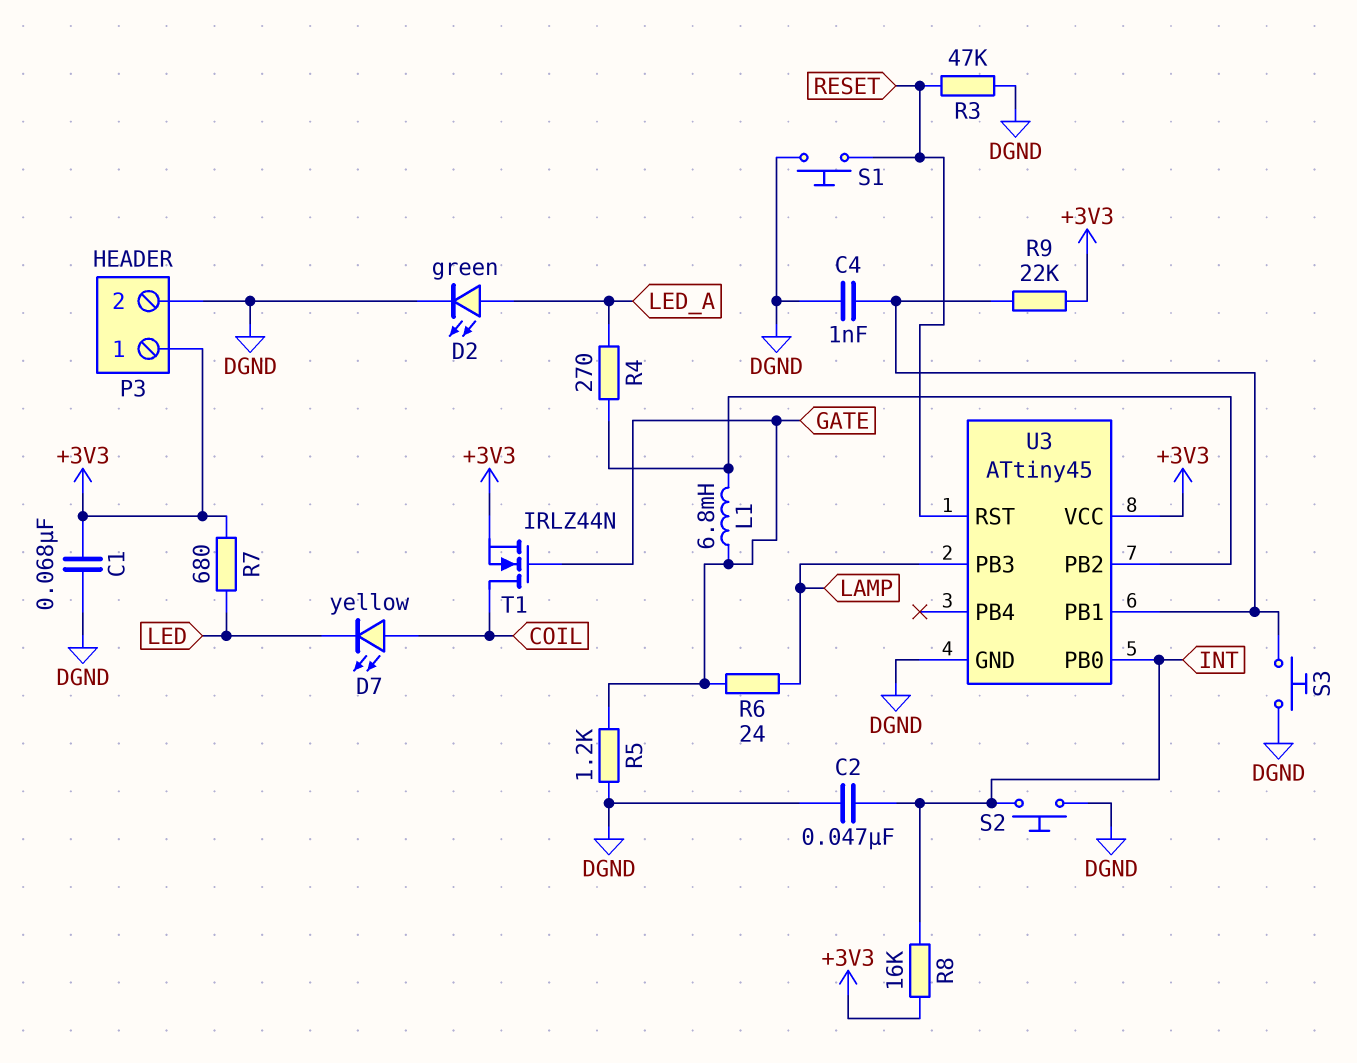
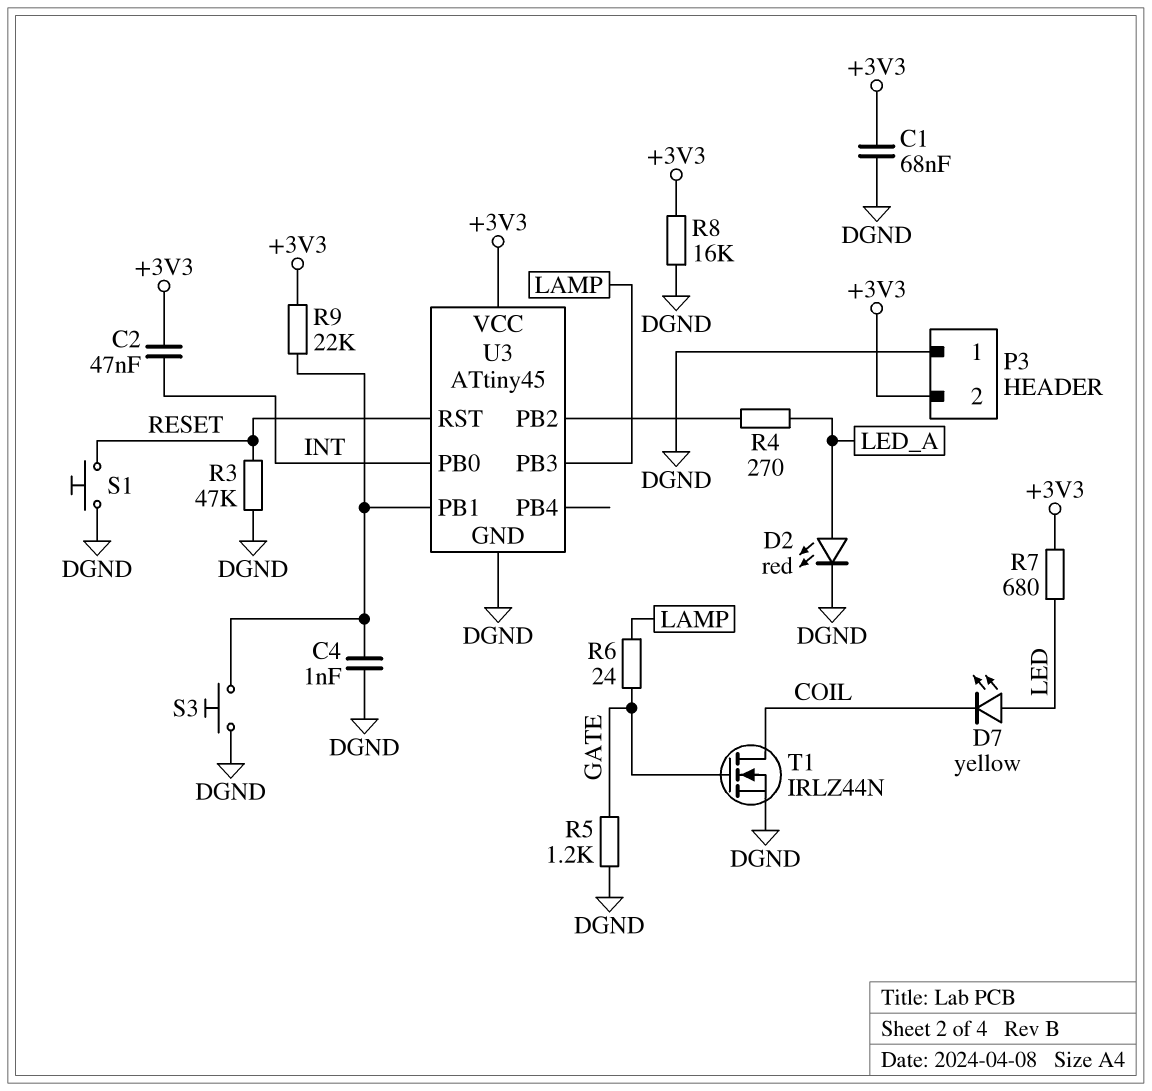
C2: 47nF (DGND, INT) -> 47nF (+3V3, INT)
D2: LED green (A LED_A, K DGND) -> LED red (A LED_A, K DGND)
D7: LED yellow (A COIL, K LED) -> LED yellow (A LED, K COIL)
L1: 6.8mH (GATE, U3/PB2) -> none
P3 pin 1: +3V3 -> DGND
P3 pin 2: DGND -> +3V3
R8: 16k (+3V3, INT) -> 16k (+3V3, DGND)
S2: button (DGND, INT) -> none
T1: NMOS IRLZ44N (G GATE, D COIL, S +3V3) -> NMOS IRLZ44N (G GATE, D COIL, S DGND)

